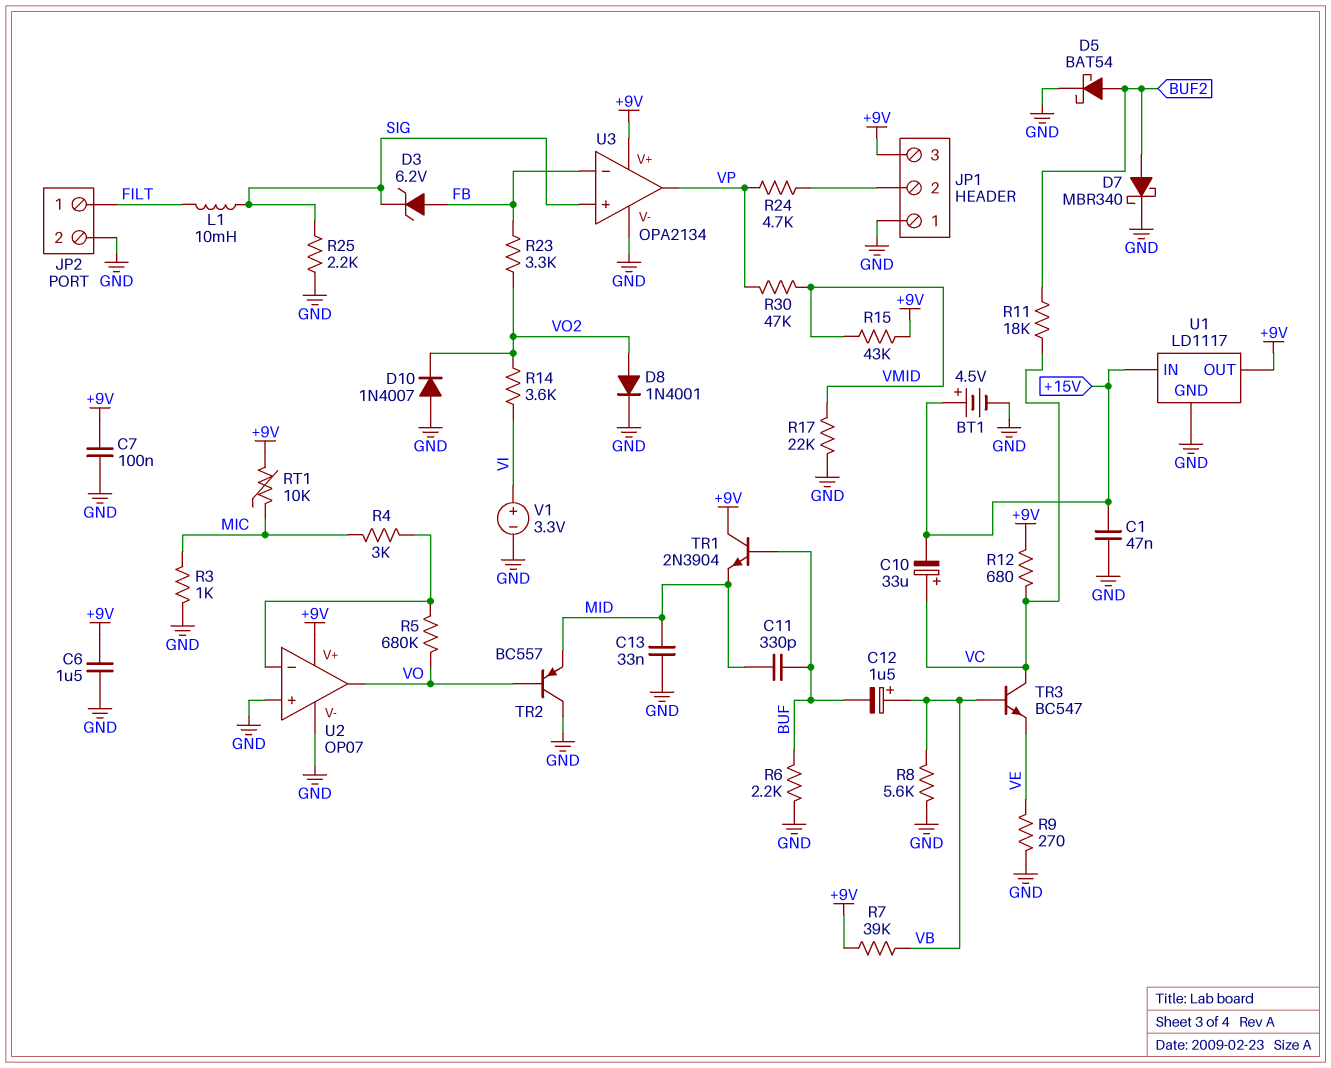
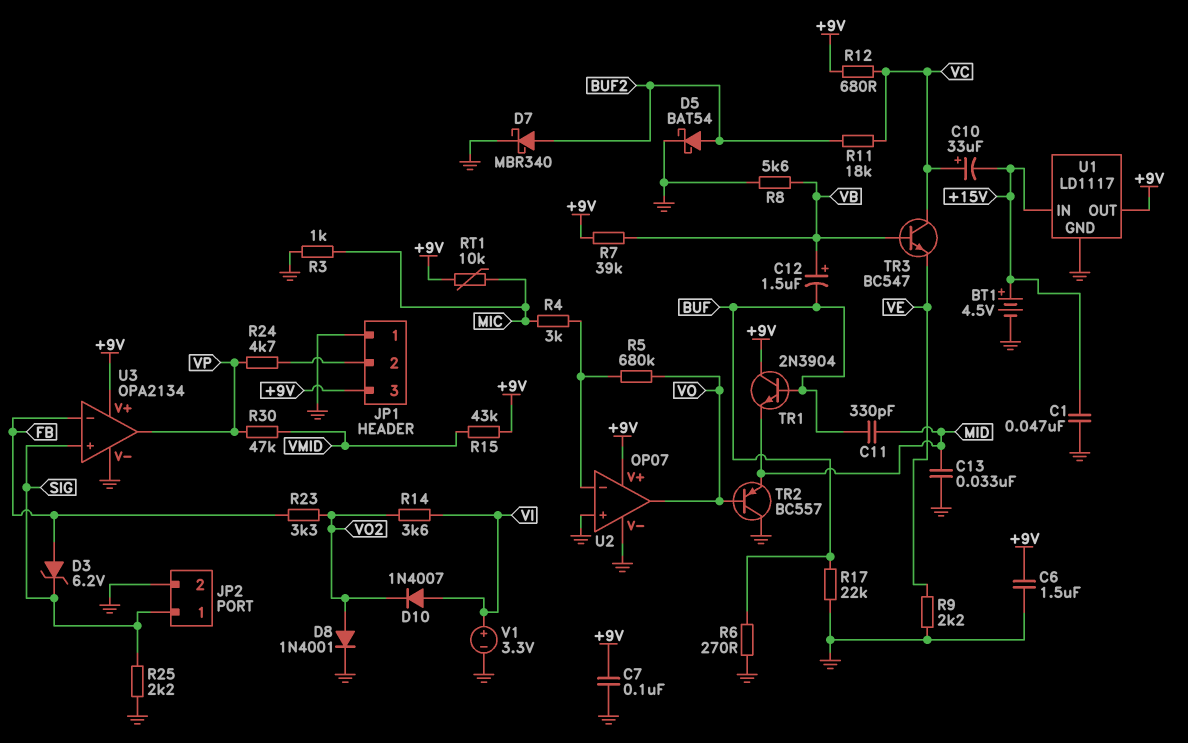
D10: diode 1N4007 (A GND, K VO2) -> diode 1N4007 (A VI, K VO2)
JP2 pin 1: FILT -> SIG
L1: 10mH (FILT, SIG) -> none
R6: 2.2k (BUF, GND) -> 270 (BUF, GND)
R9: 270 (GND, VE) -> 2.2k (GND, VE)
R17: 22k (GND, VMID) -> 22k (BUF, GND)

